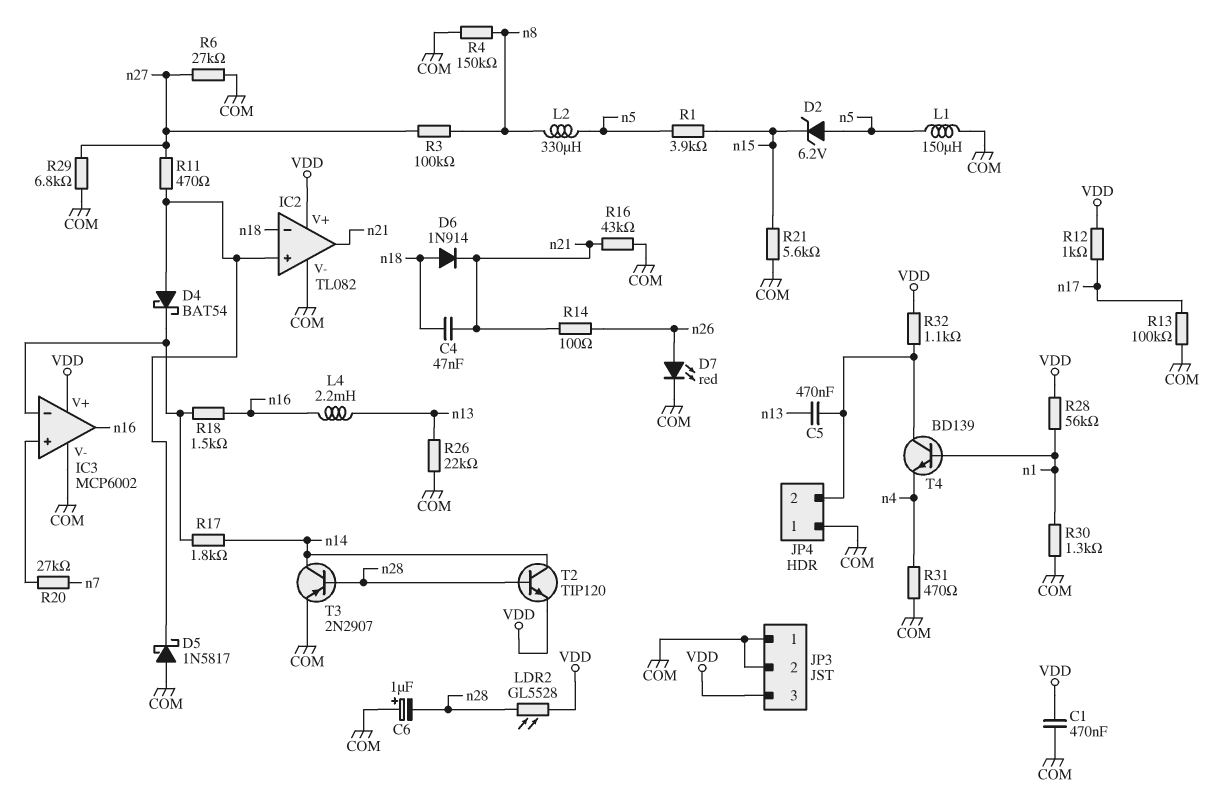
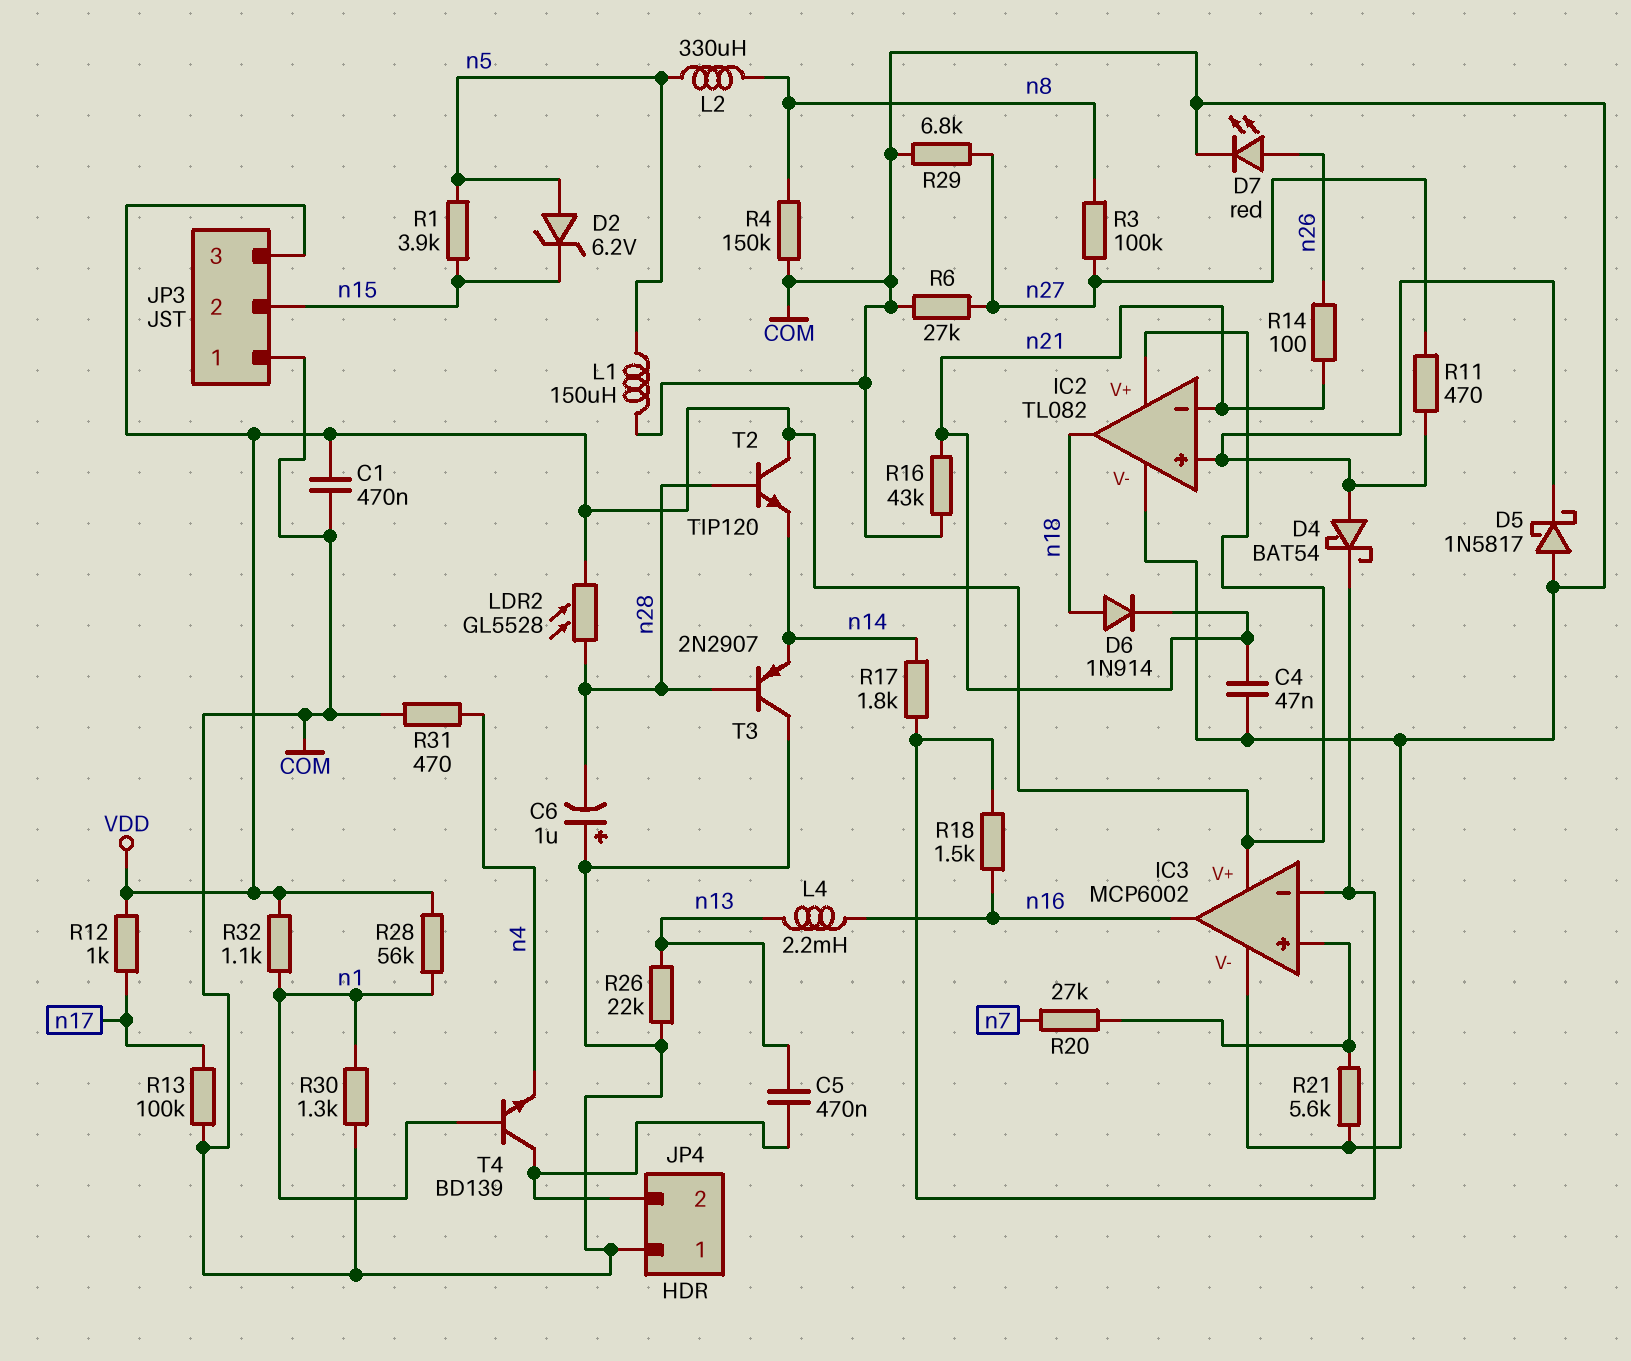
C4: 47nF (n18, n21) -> 47nF (COM, n21)
IC2 pin in-: n18 -> n21
IC2 pin out: n21 -> n18
JP3 pin 2: COM -> n15
R21: 5.6k (COM, n15) -> 5.6k (COM, IC3/in+)
R32: 1.1k (JP4/2, VDD) -> 1.1k (VDD, n1)
T2: NPN TIP120 (B n28, C n14, E VDD) -> NPN TIP120 (B n28, C VDD, E n14)
T3: PNP 2N2907 (B n28, C n14, E COM) -> PNP 2N2907 (B n28, C COM, E n14)

